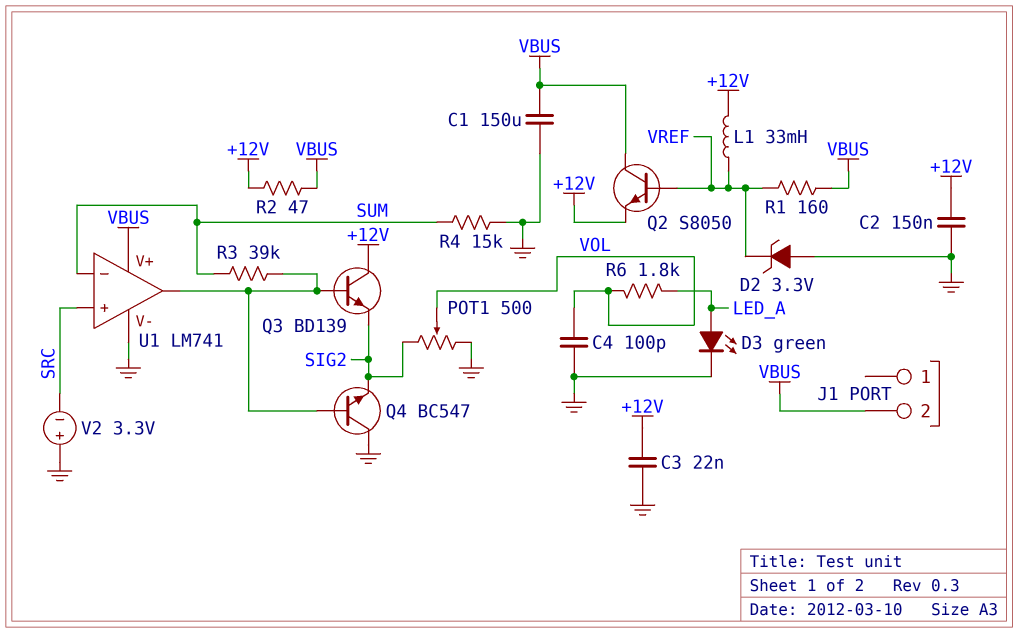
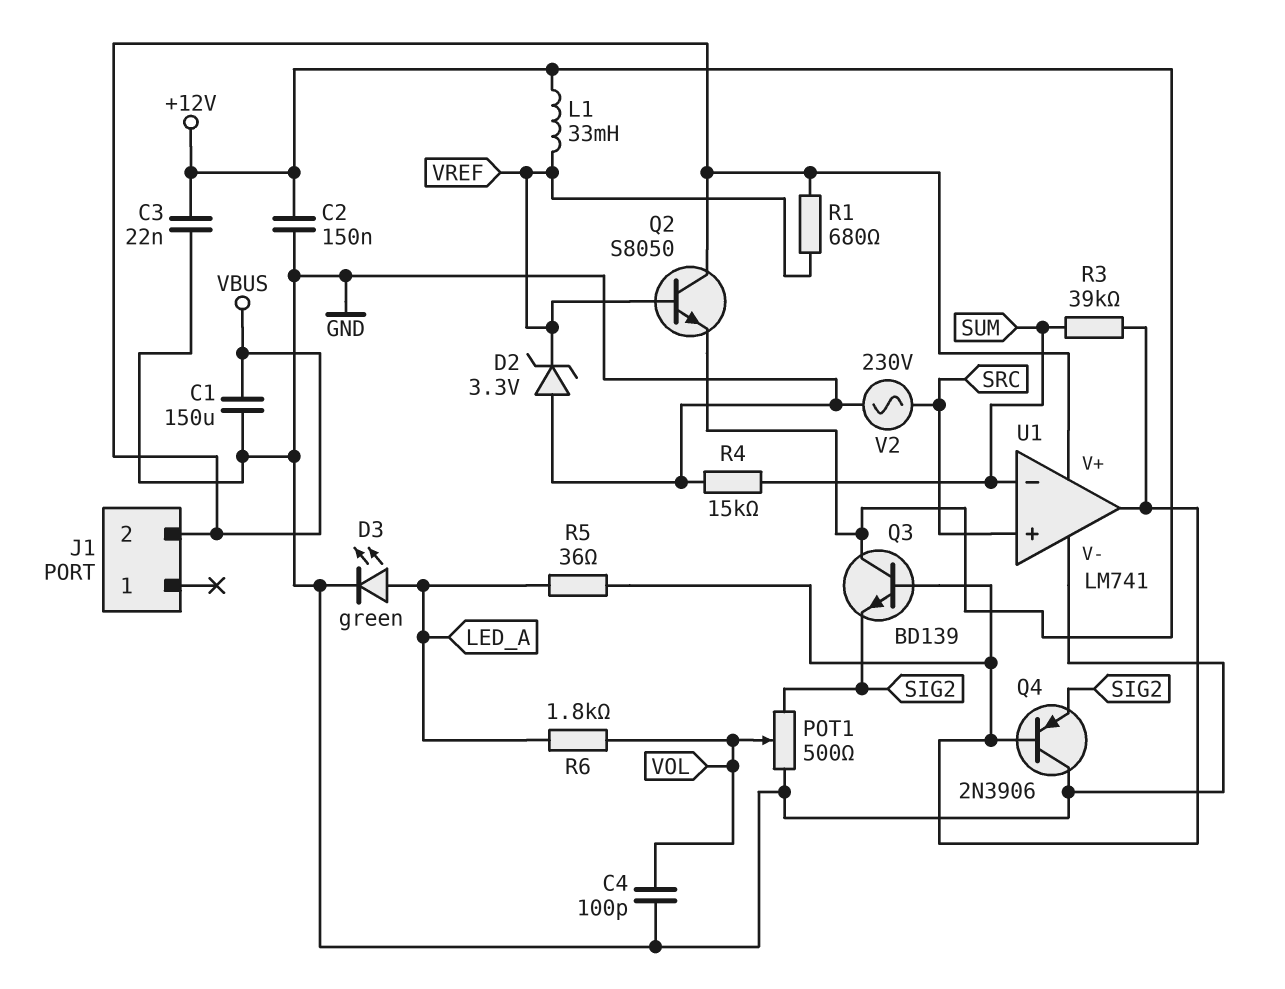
Q4: NPN BC547 (B U1/out, C GND, E SIG2) -> PNP 2N3906 (B U1/out, C GND, E SIG2)
R1: 160 (VBUS, VREF) -> 680 (VBUS, VREF)
R2: 47 (+12V, VBUS) -> none
R5: none -> 36 (LED_A, U1/out)
V2: 3.3V (plus GND, minus SRC) -> AC 230V (GND, SRC)

